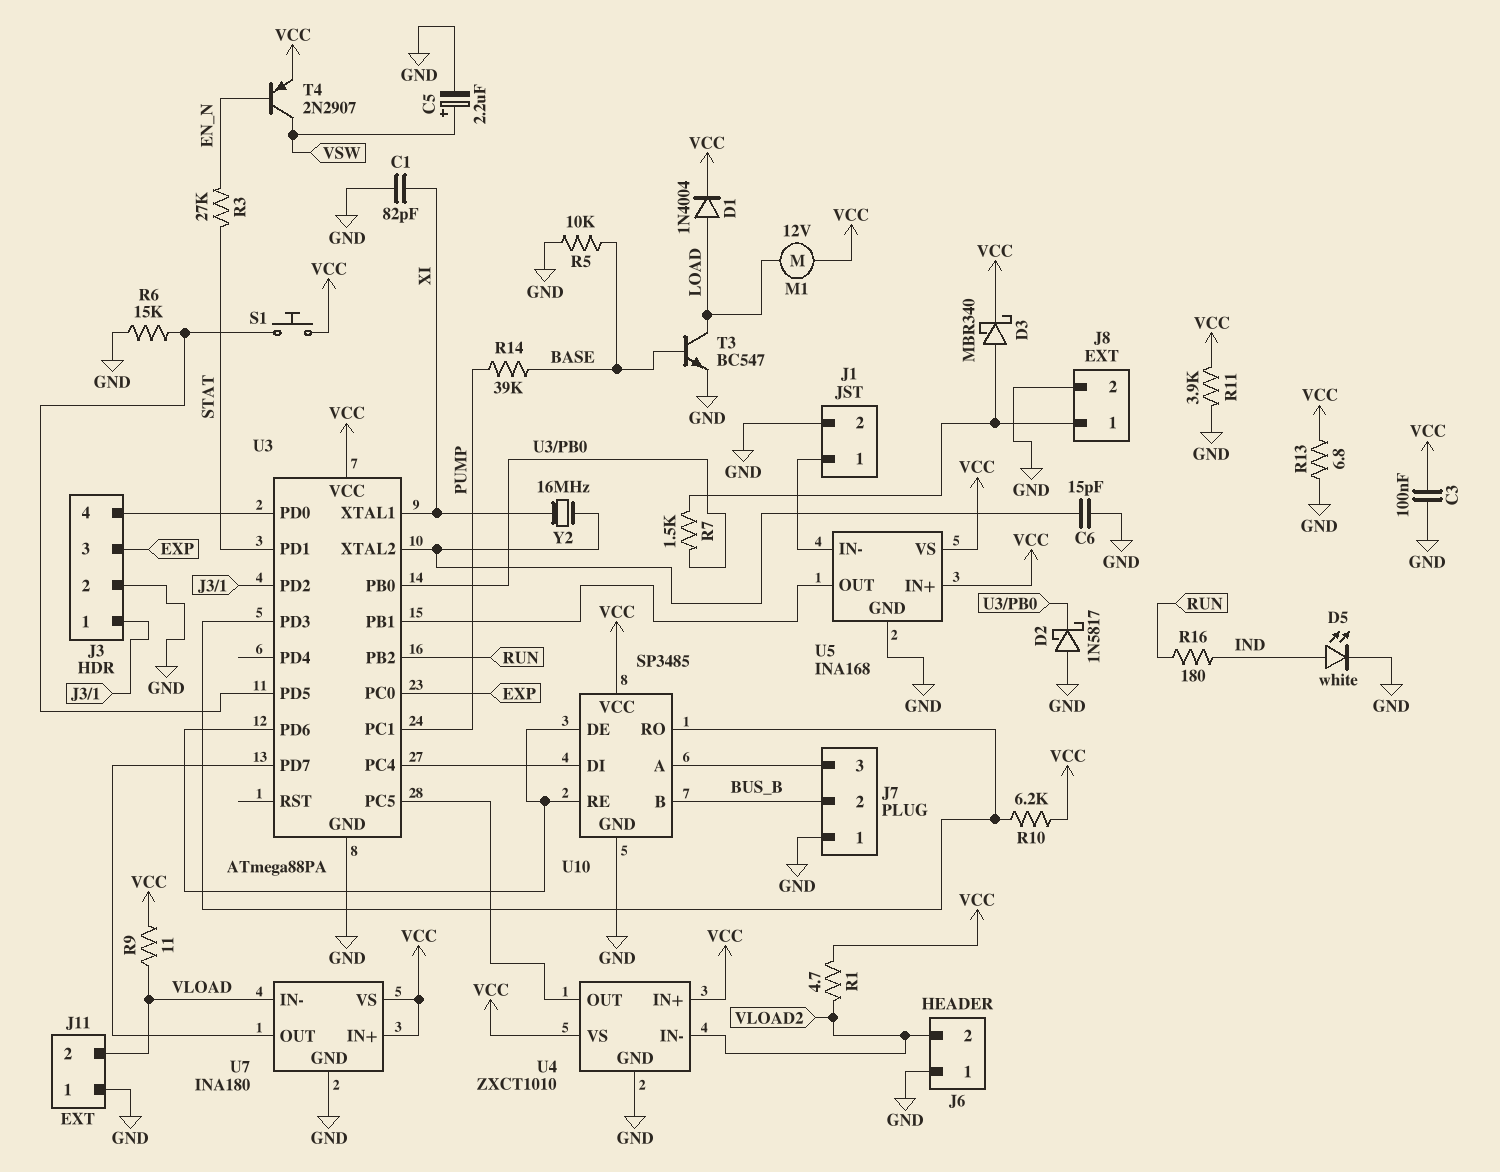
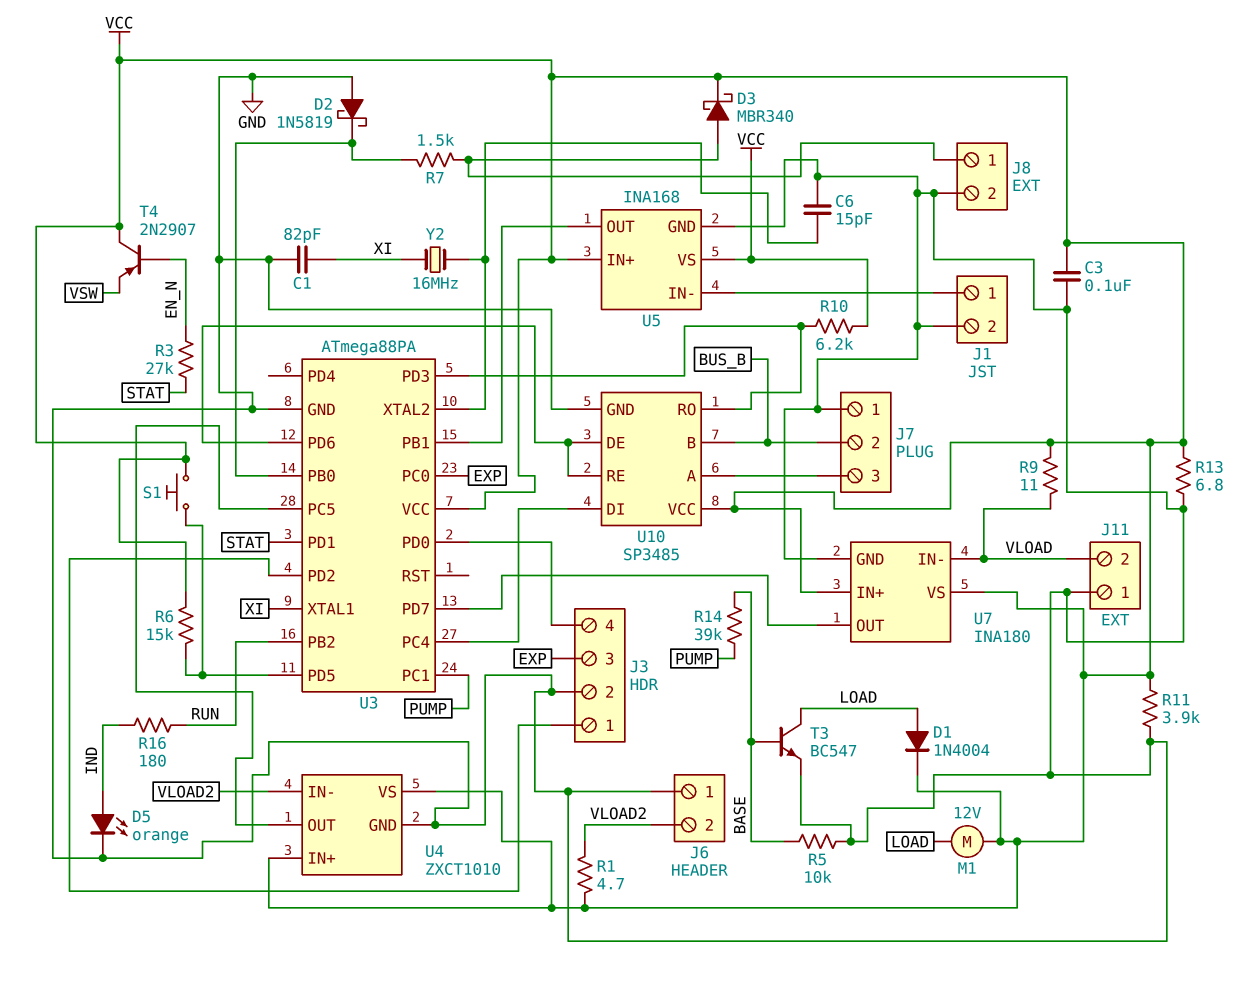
C5: 2.2uF (plus VSW, minus GND) -> none
D2: schottky 1N5817 (A GND, K U3/PB0) -> schottky 1N5819 (A GND, K U3/PB0)
D5: LED white (A IND, K GND) -> LED orange (A IND, K GND)
R6: 15k (GND, U3/PD5) -> 15k (U3/PD5, VCC)
T4: PNP 2N2907 (B EN_N, C VSW, E VCC) -> PNP 2N2907 (B EN_N, C VCC, E VSW)

